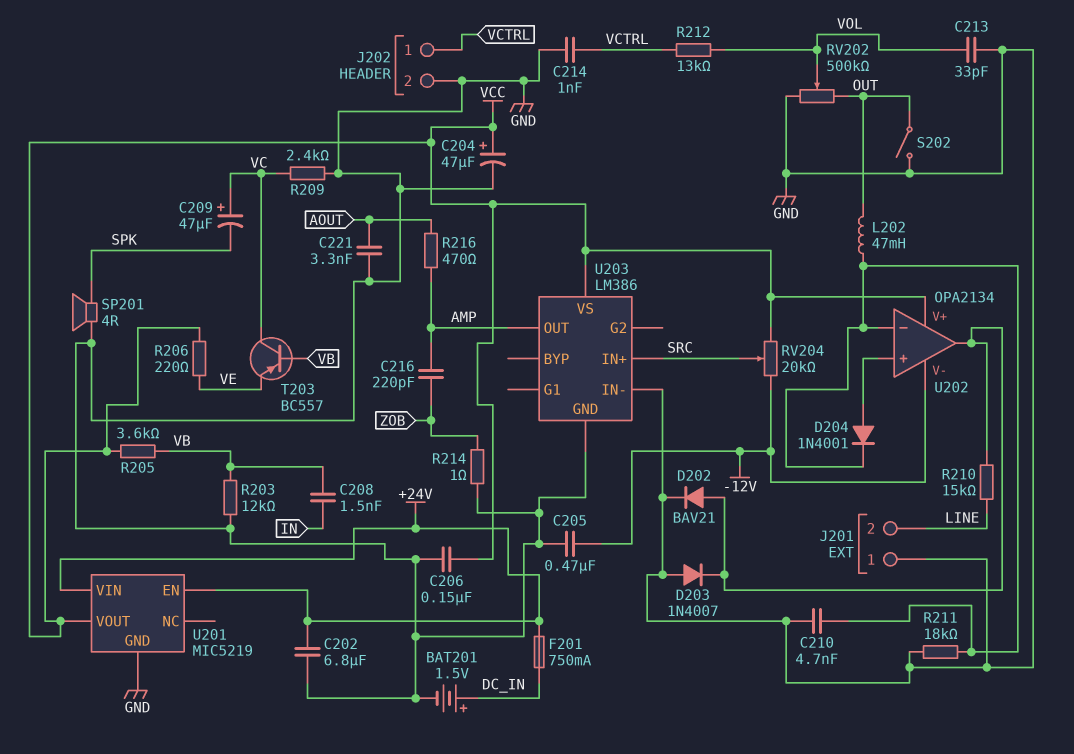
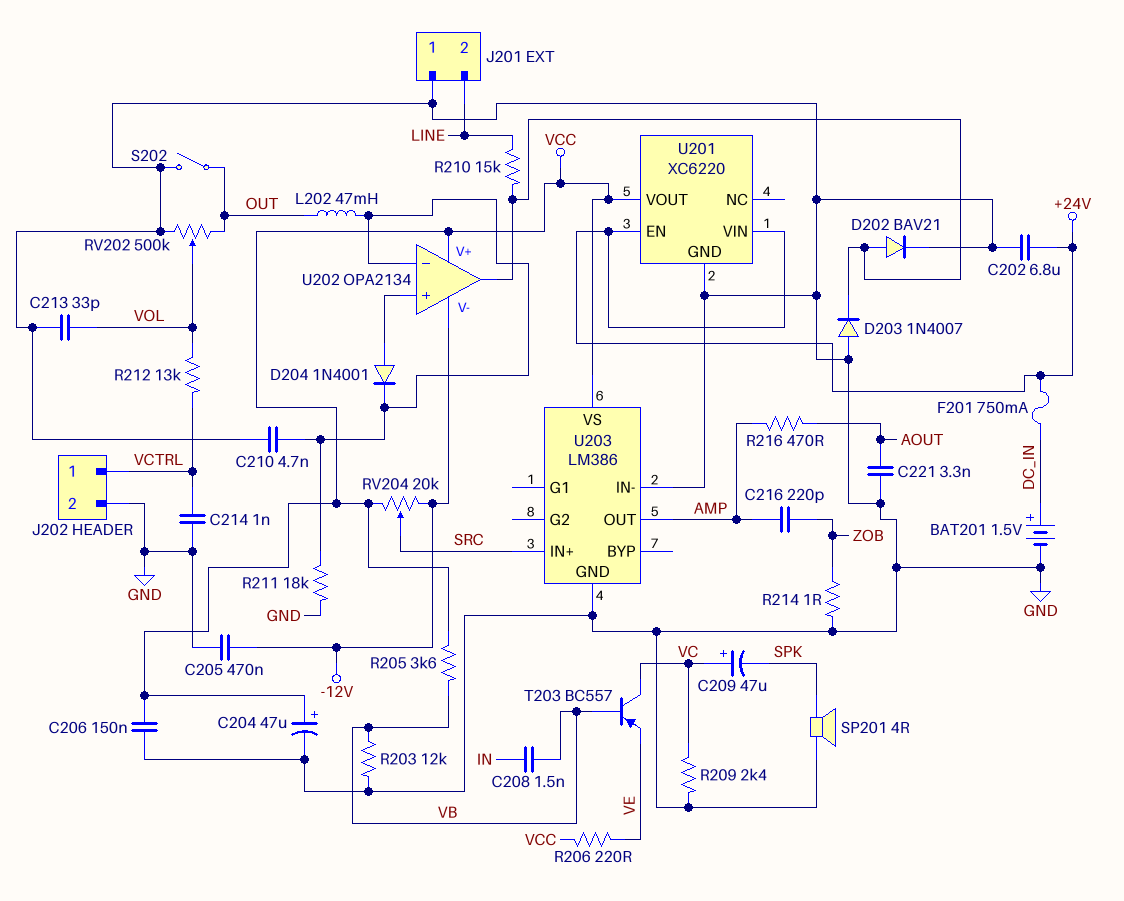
U201: MIC5219 -> XC6220

